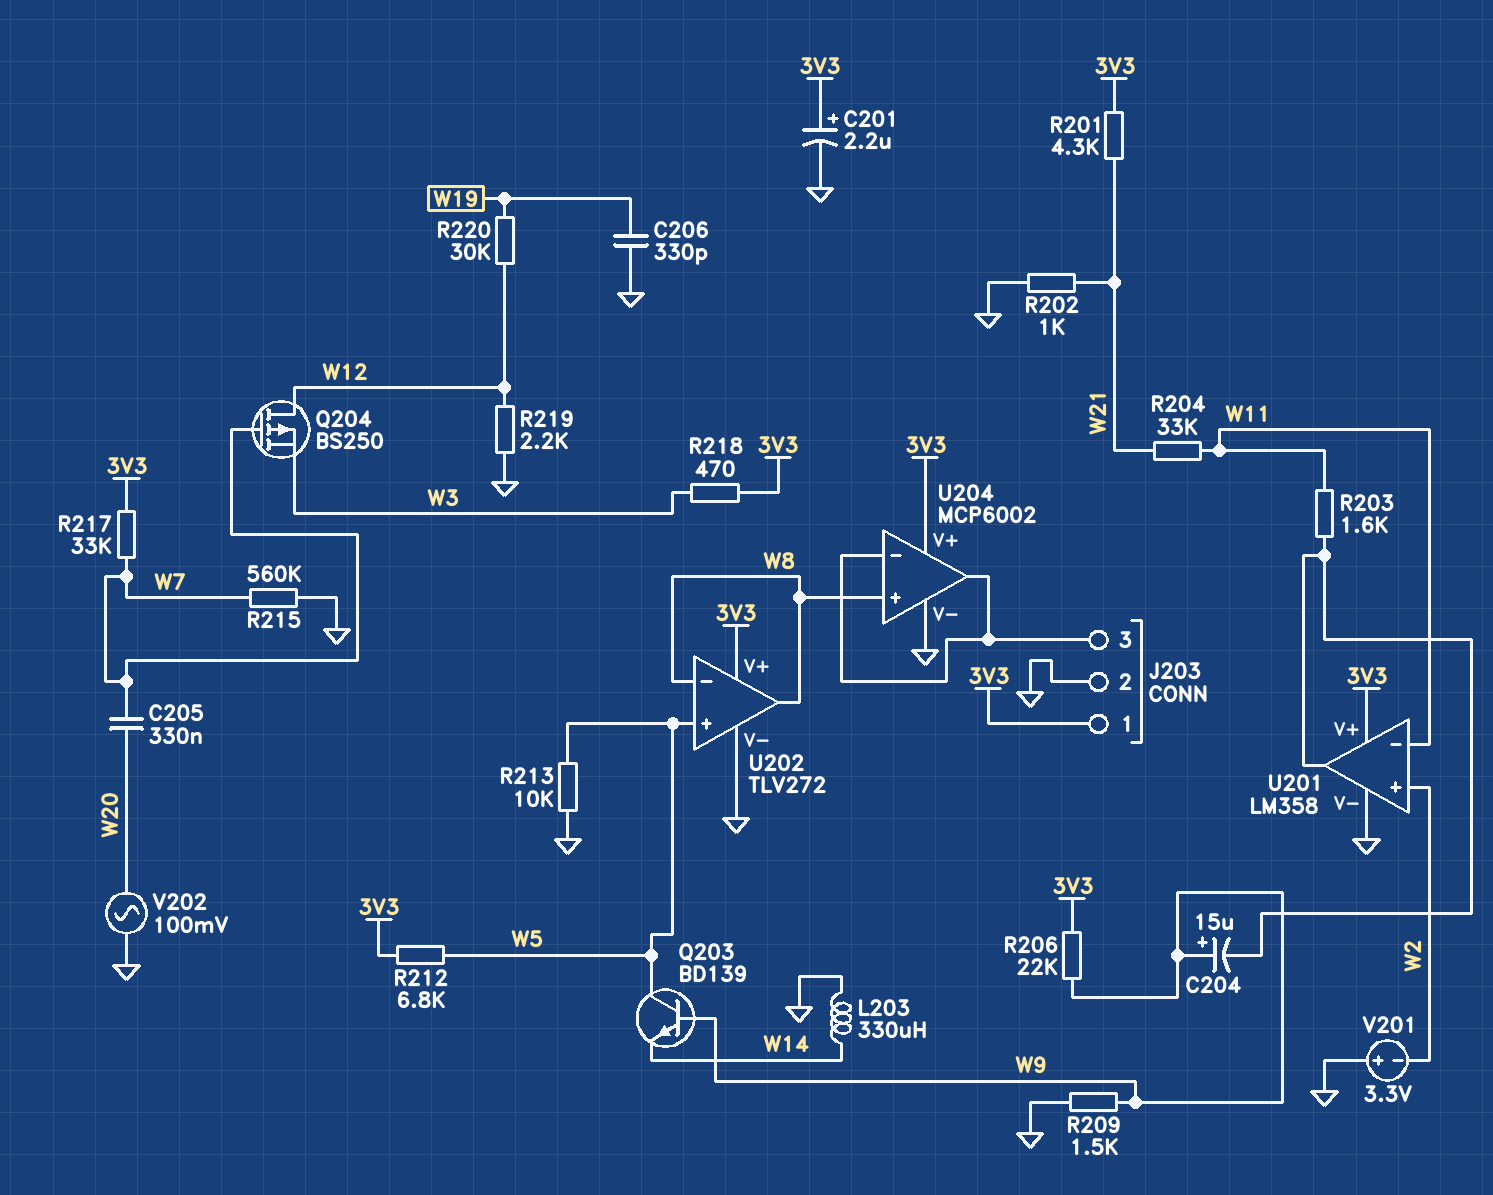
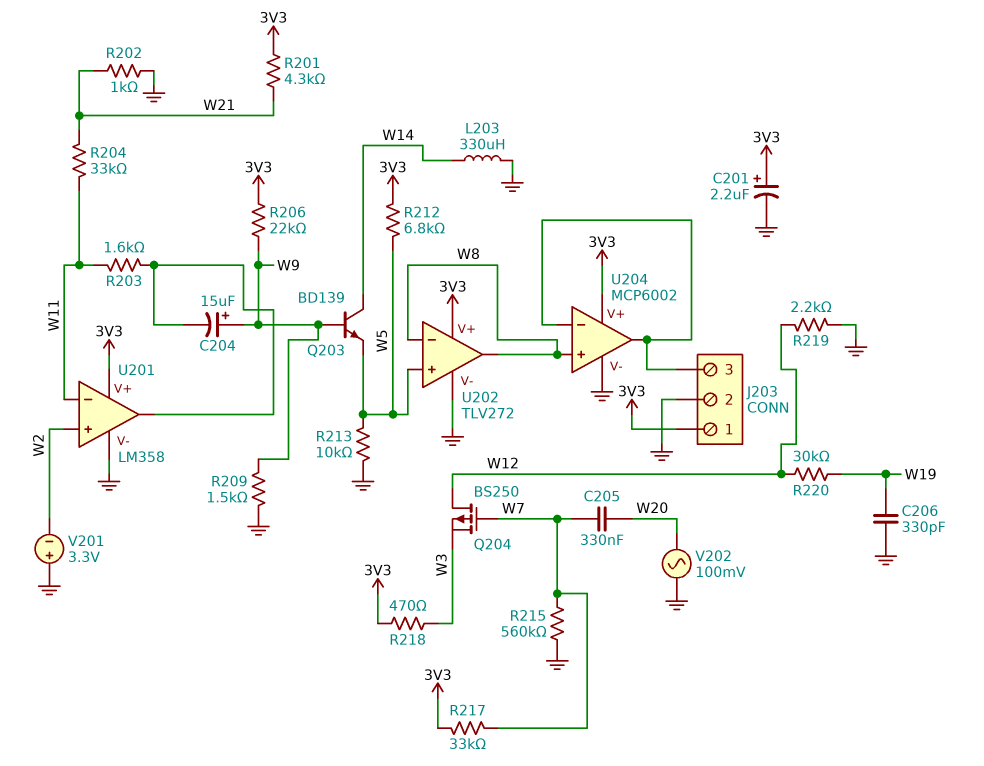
Q203: NPN BD139 (B W9, C W5, E W14) -> NPN BD139 (B W9, C W14, E W5)

